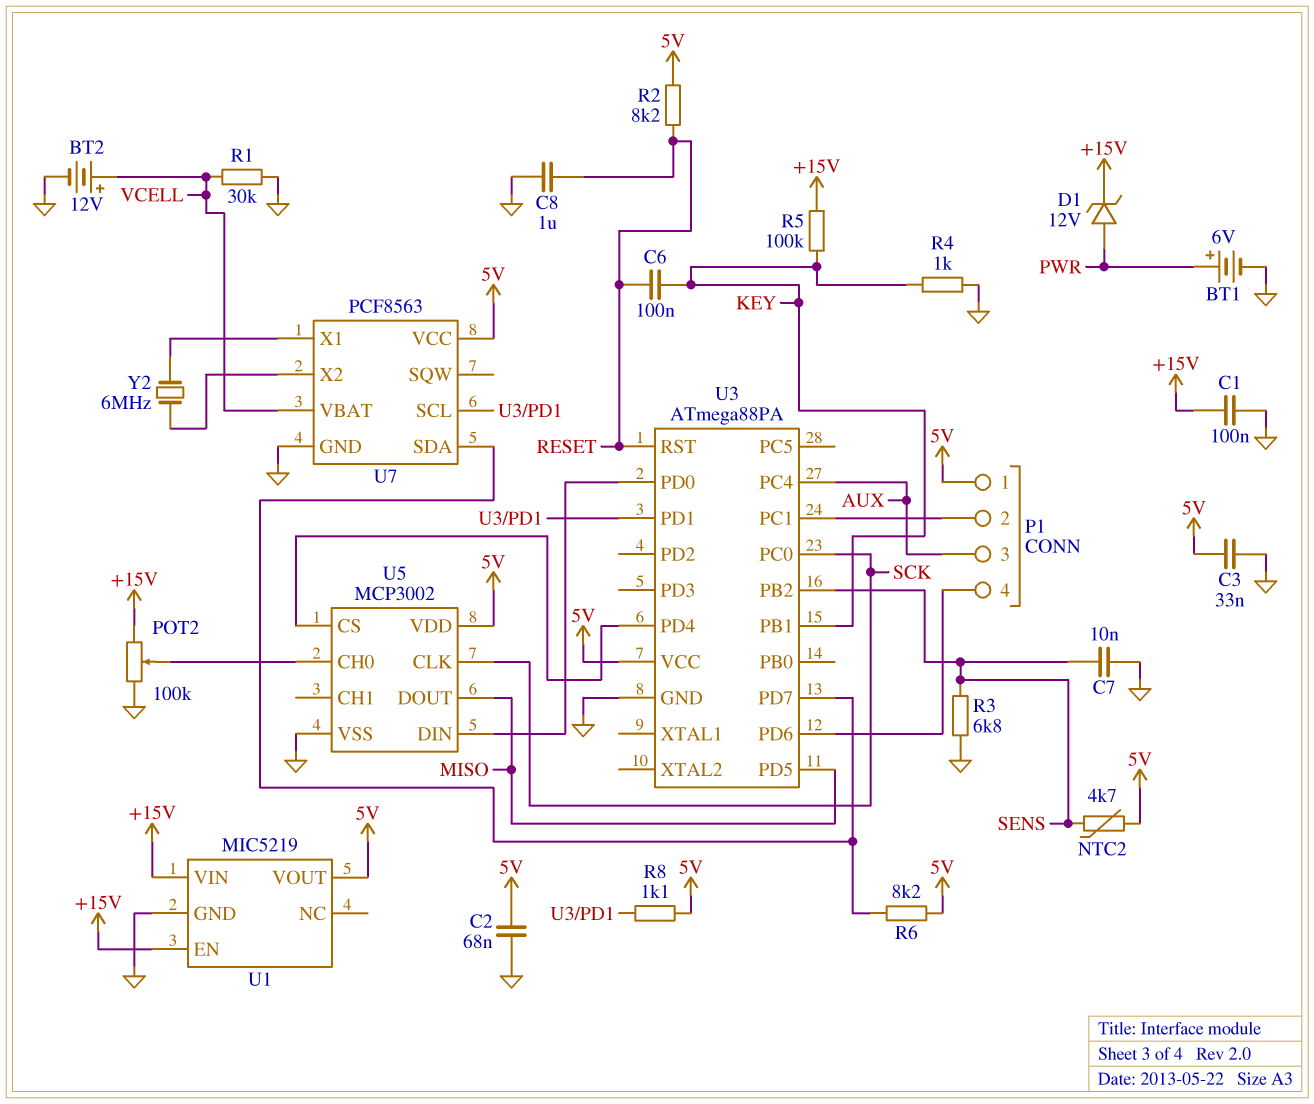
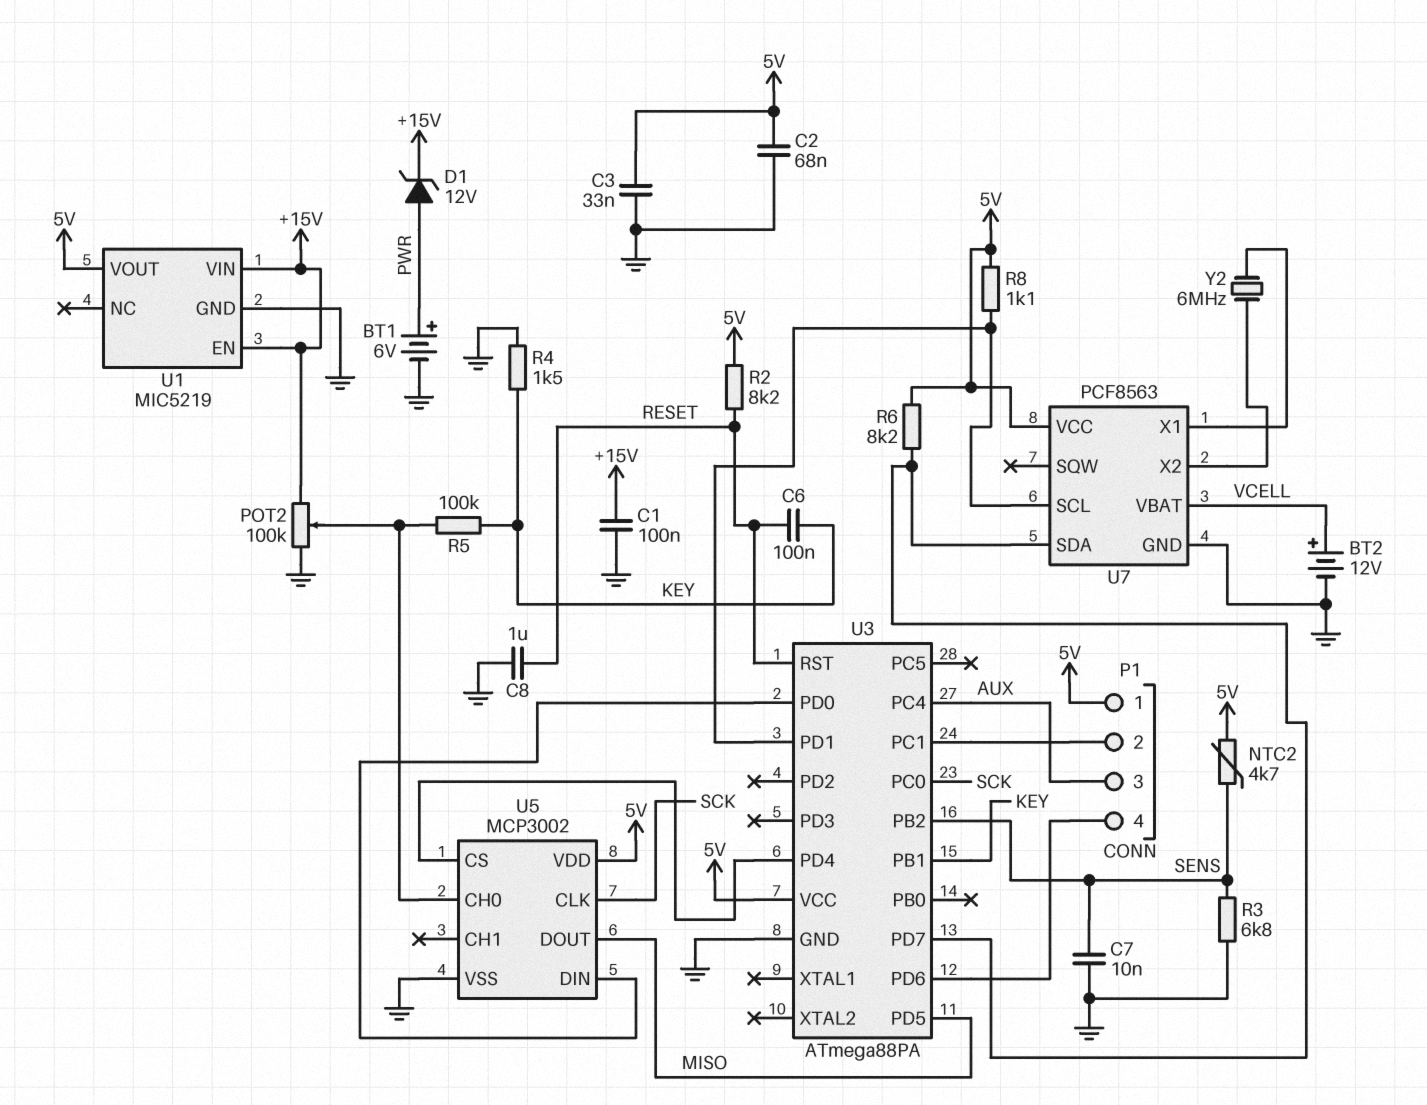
R1: 30k (GND, VCELL) -> none
R4: 1k (GND, KEY) -> 1.5k (GND, KEY)
R5: 100k (+15V, KEY) -> 100k (KEY, U5/CH0)

